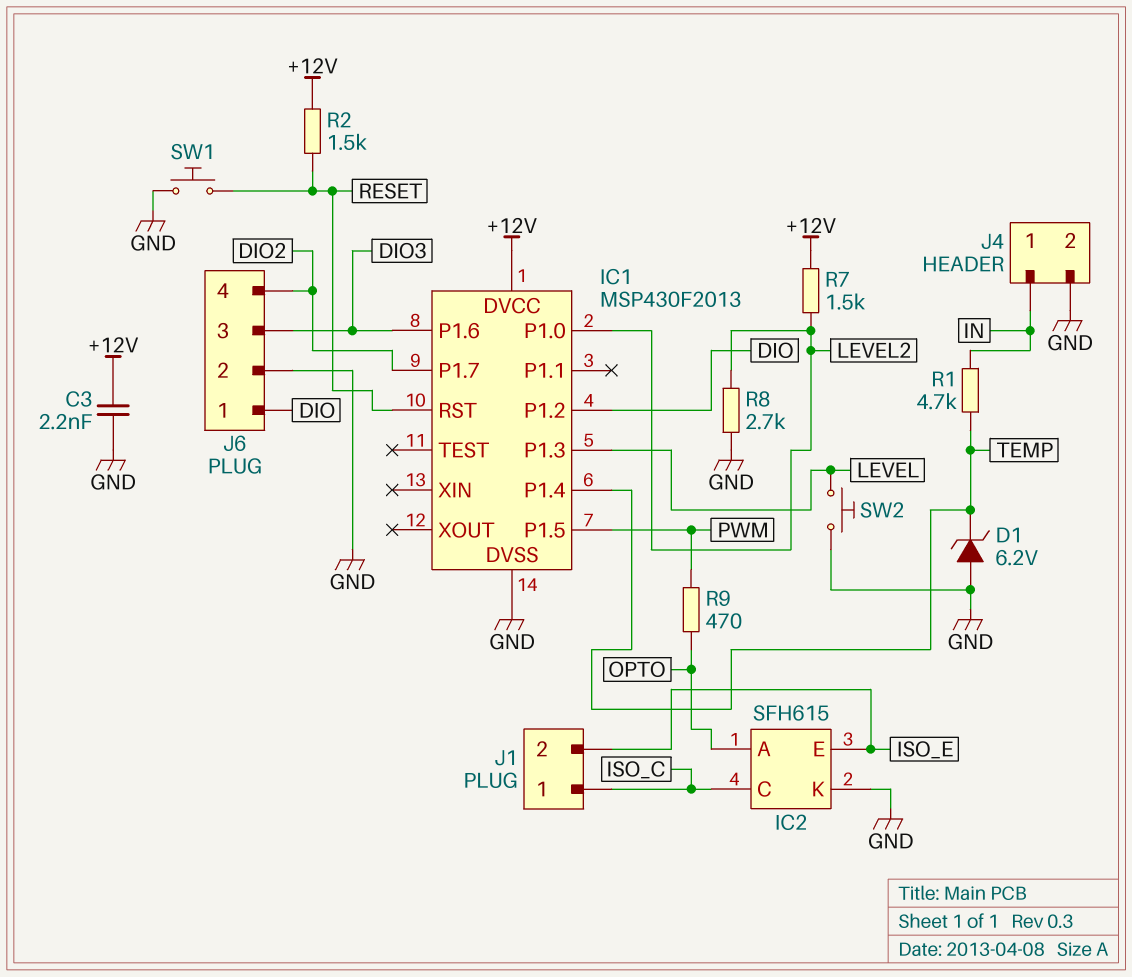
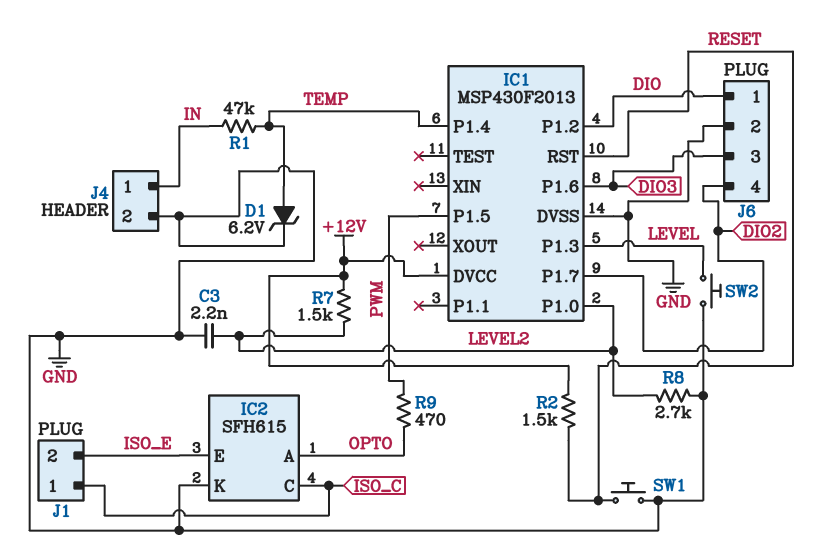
C3: 2.2nF (+12V, GND) -> 2.2nF (GND, LEVEL2)
D1: zener 6.2V (A GND, K TEMP) -> zener 6.2V (A TEMP, K GND)
R1: 4.7k (IN, TEMP) -> 47k (IN, TEMP)

